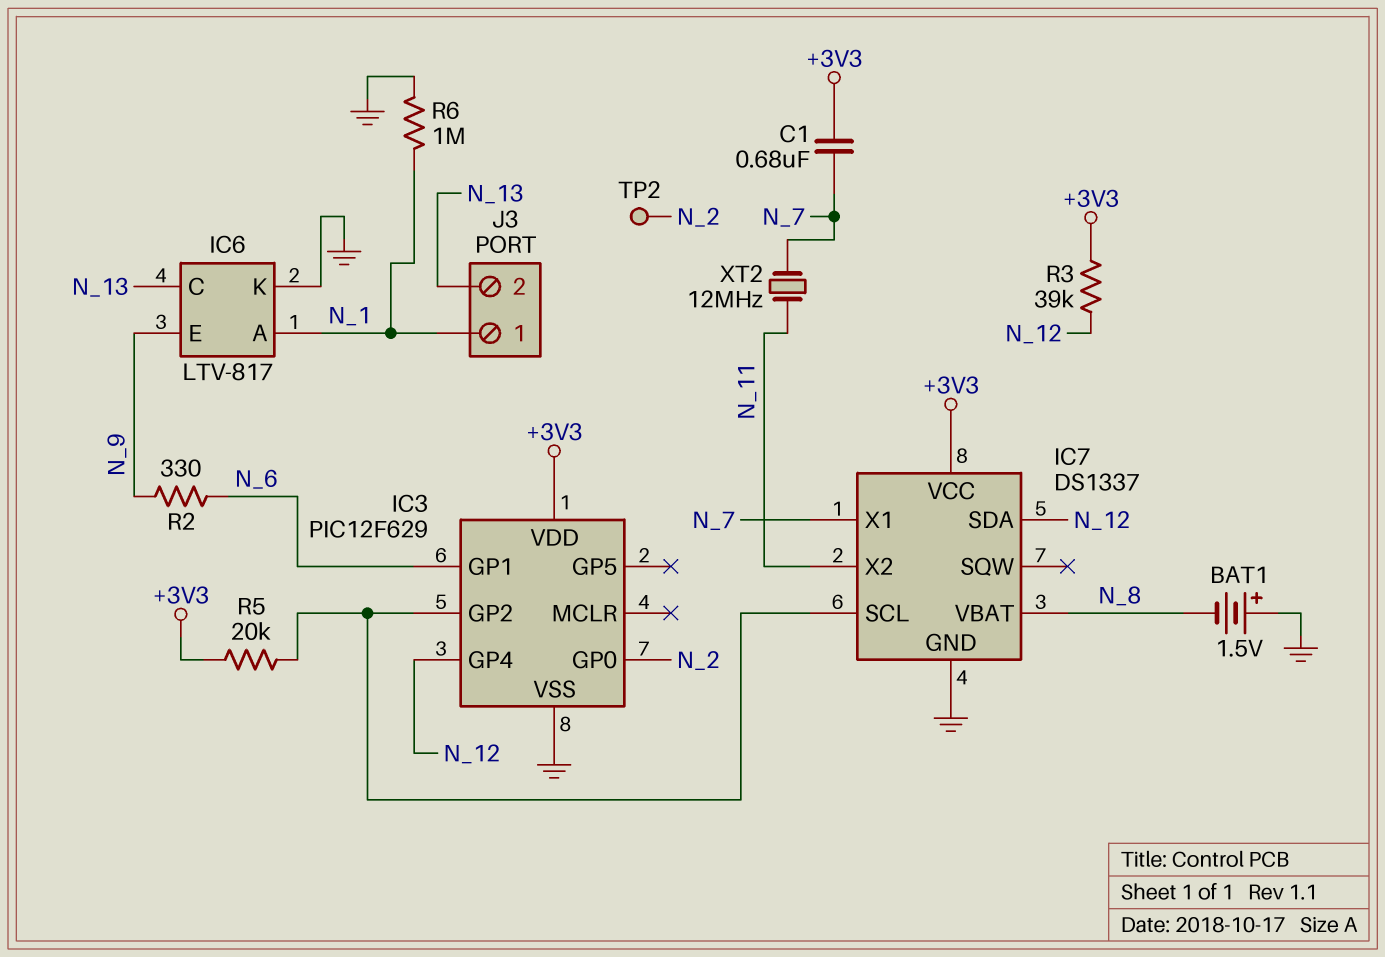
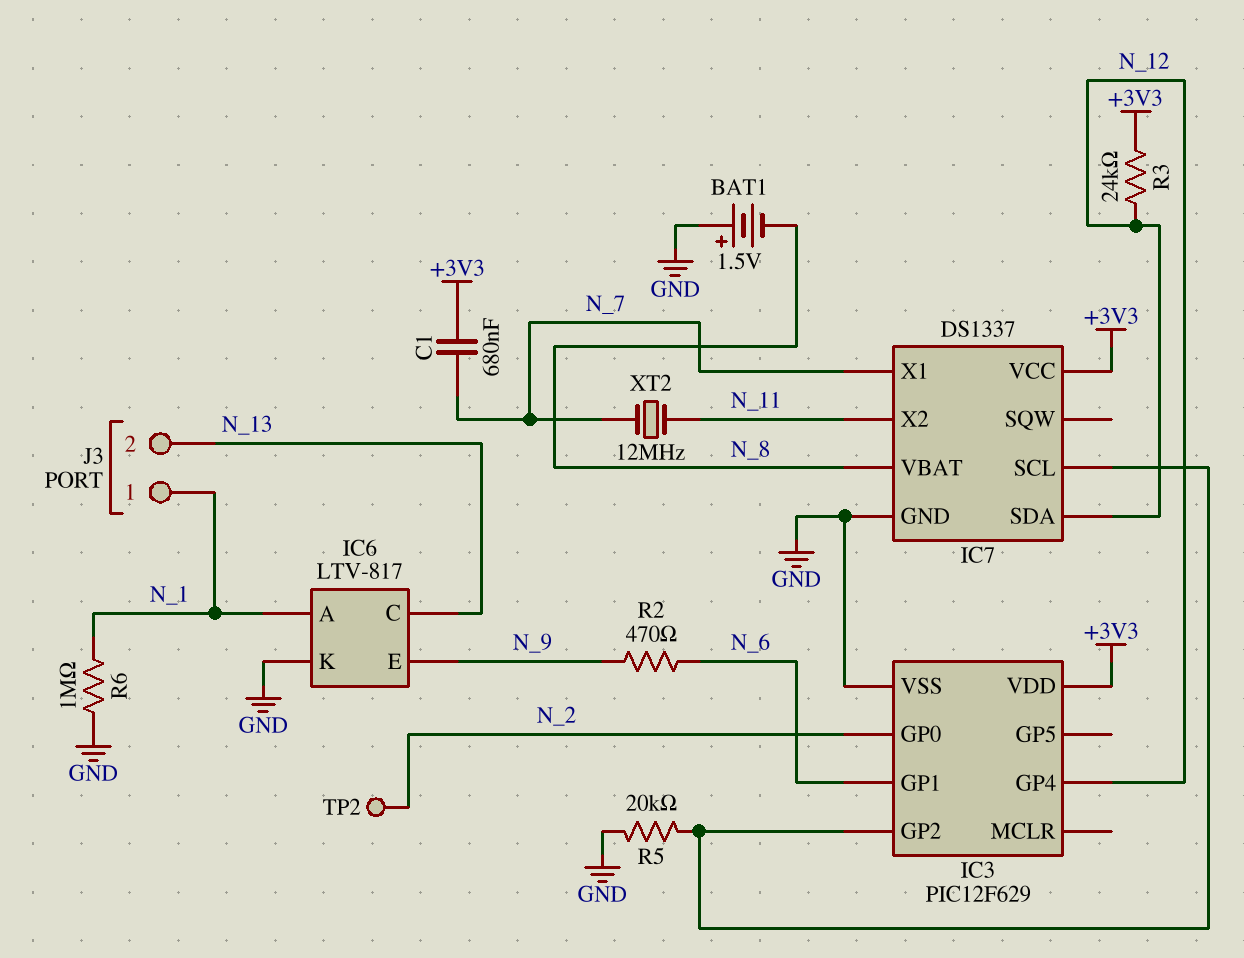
R2: 330 (N_6, N_9) -> 470 (N_6, N_9)
R3: 39k (+3V3, N_12) -> 24k (+3V3, N_12)
R5: 20k (+3V3, IC3/GP2) -> 20k (GND, IC3/GP2)

